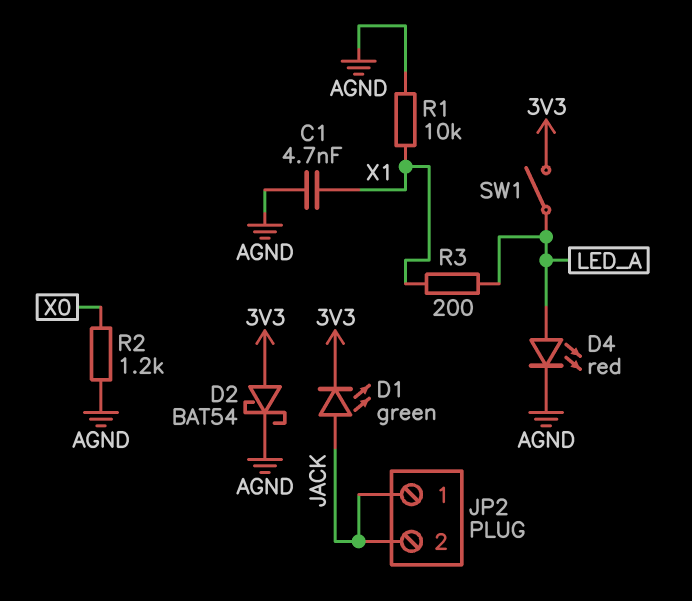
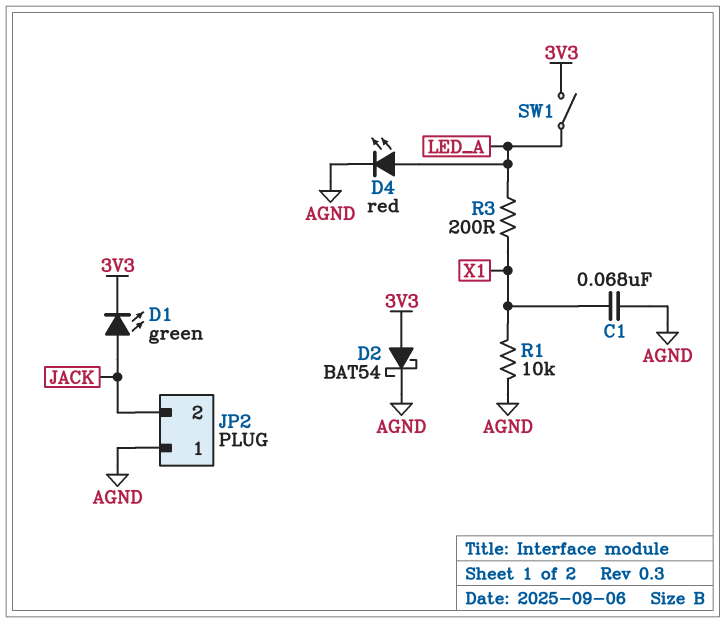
C1: 4.7nF (AGND, X1) -> 68nF (AGND, X1)
JP2 pin 1: JACK -> AGND
R2: 1.2k (AGND, X0) -> none

